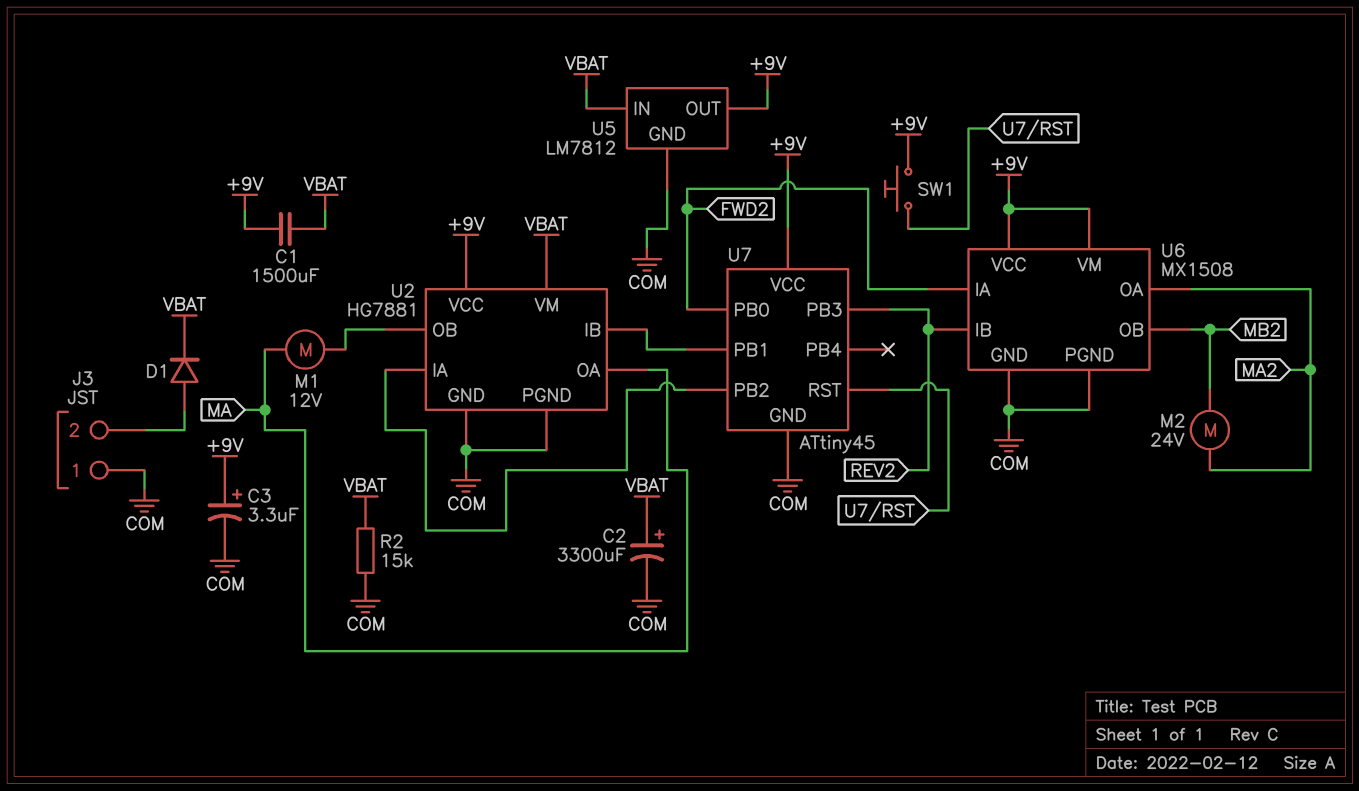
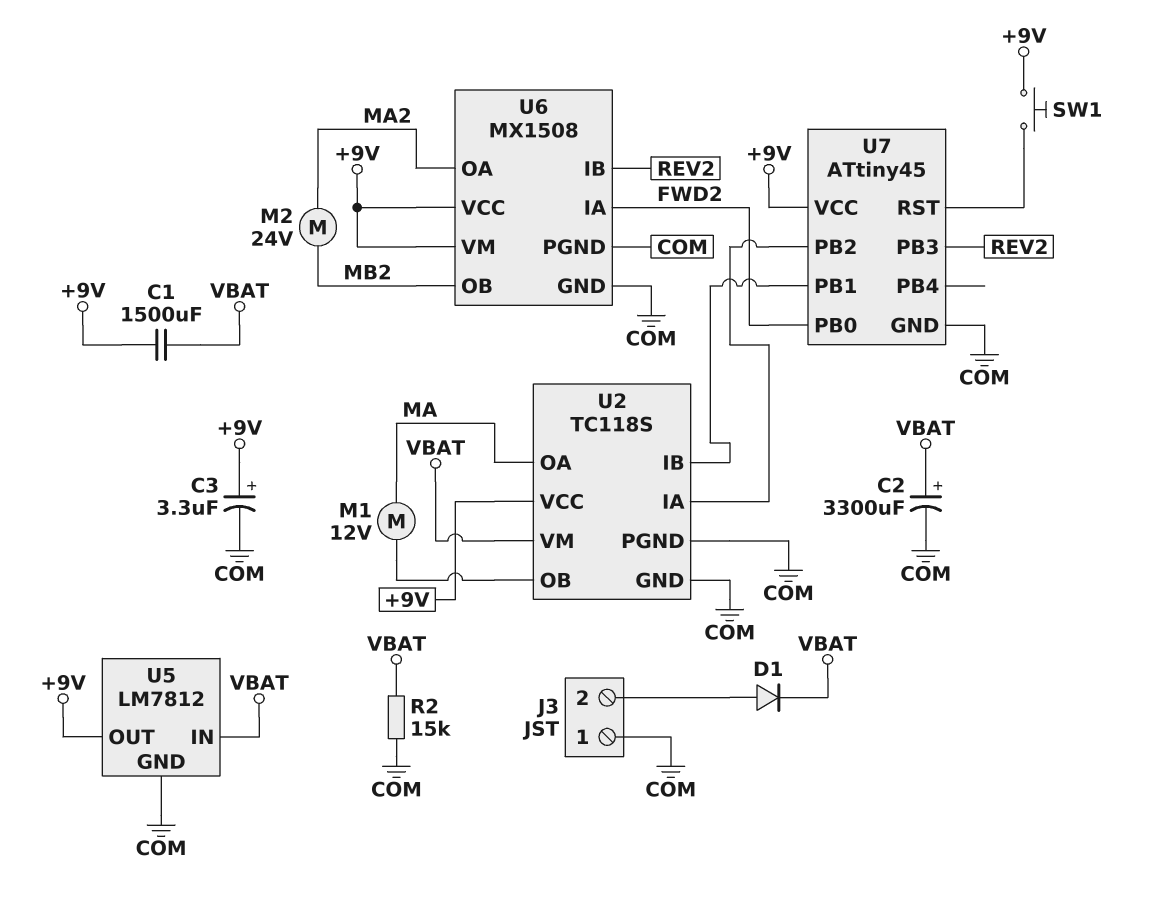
U2: HG7881 -> TC118S

